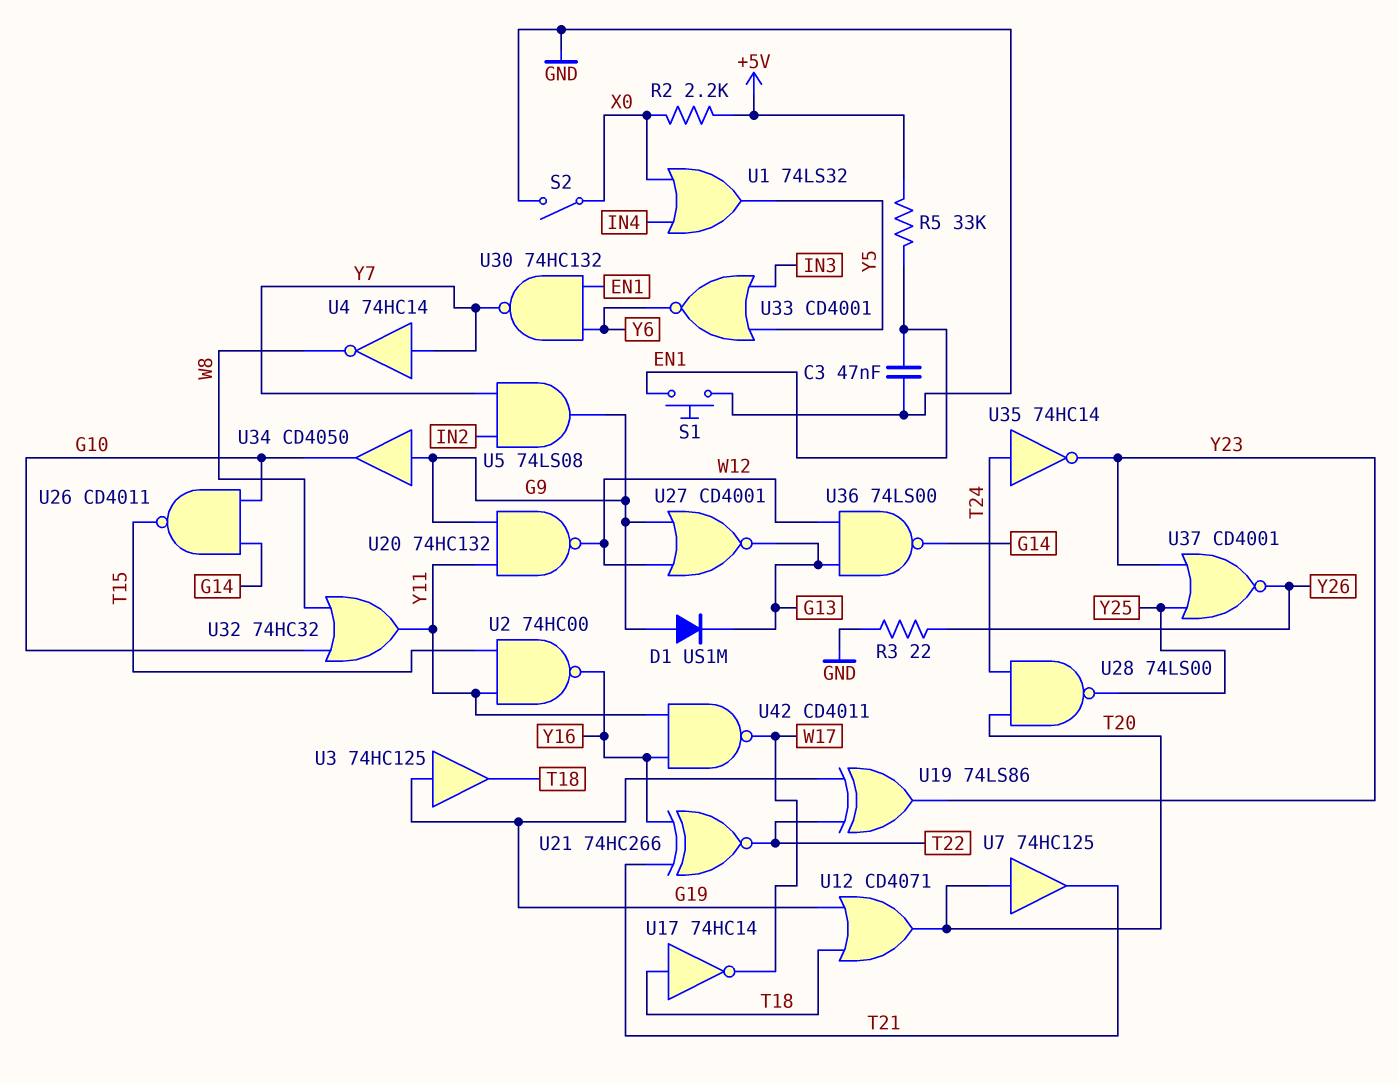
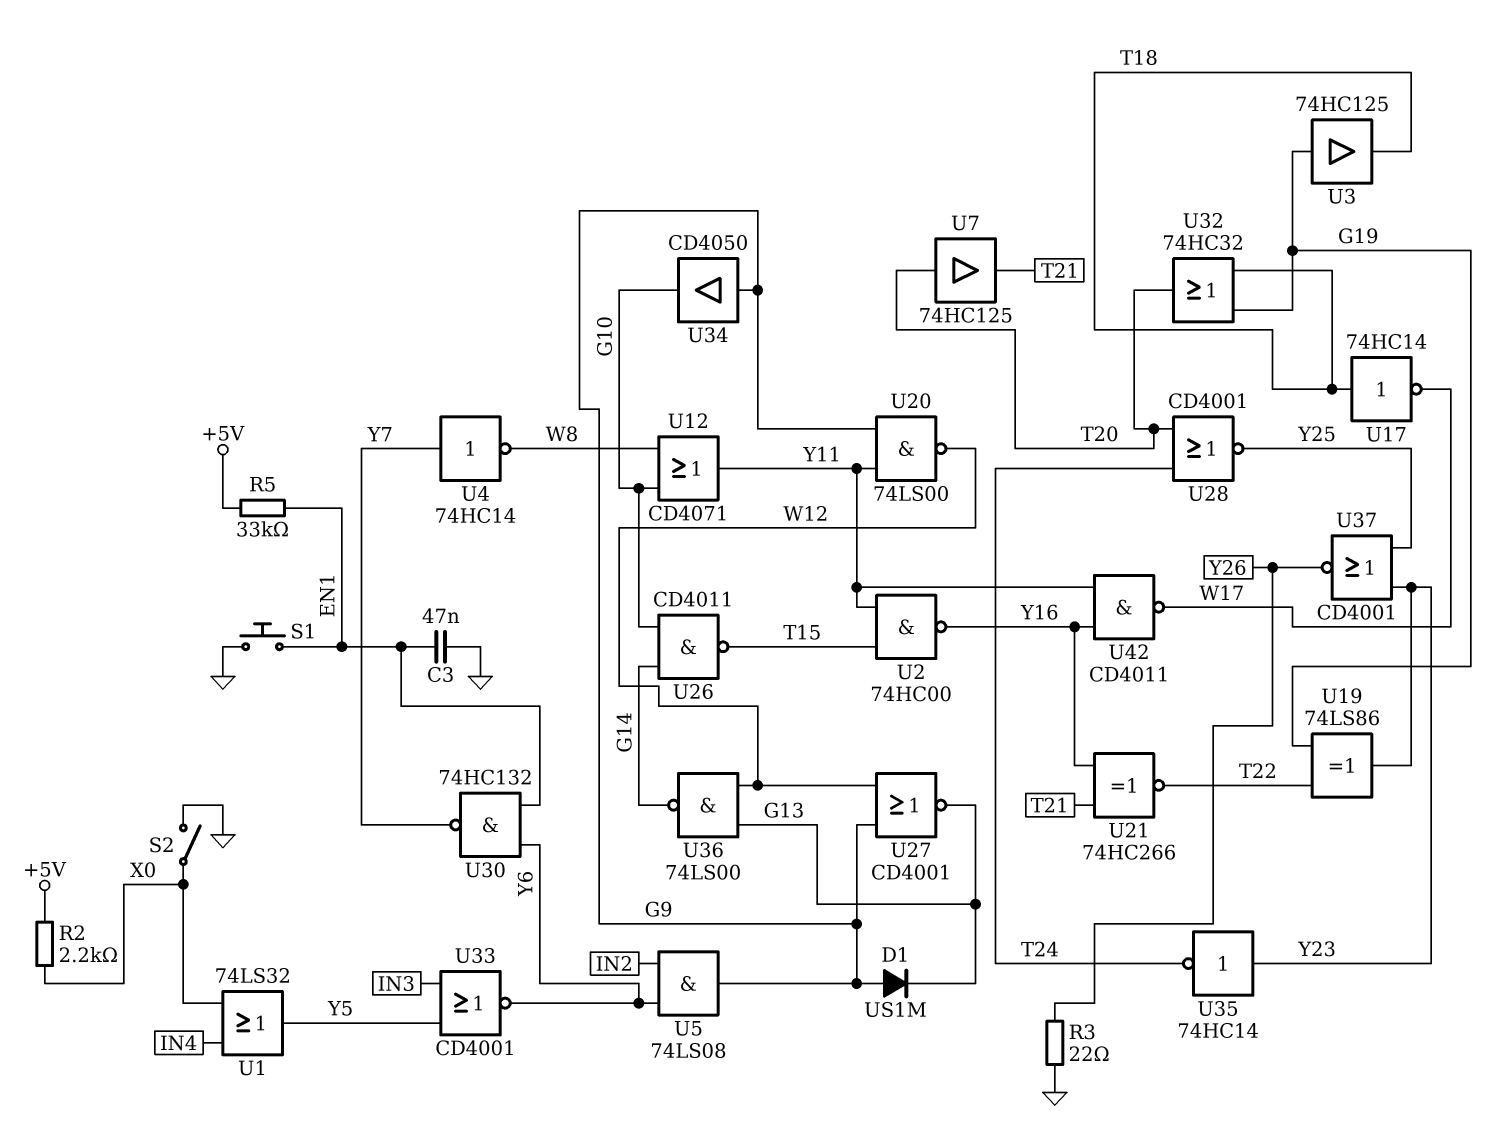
U5: AND 74LS08 (in IN2, in Y7, out G9) -> AND 74LS08 (in IN2, in Y6, out G9)
U12: OR CD4071 (in G19, in T18, out T20) -> OR CD4071 (in G10, in W8, out Y11)
U20: NAND 74HC132 (in G9, in Y11, out W12) -> NAND 74LS00 (in G9, in Y11, out W12)
U28: NAND 74LS00 (in T20, in T24, out Y25) -> NOR CD4001 (in T20, in T24, out Y25)
U32: OR 74HC32 (in G10, in W8, out Y11) -> OR 74HC32 (in G19, in T18, out T20)
U35: NOT 74HC14 (in T24, out Y23) -> NOT 74HC14 (in Y23, out T24)

